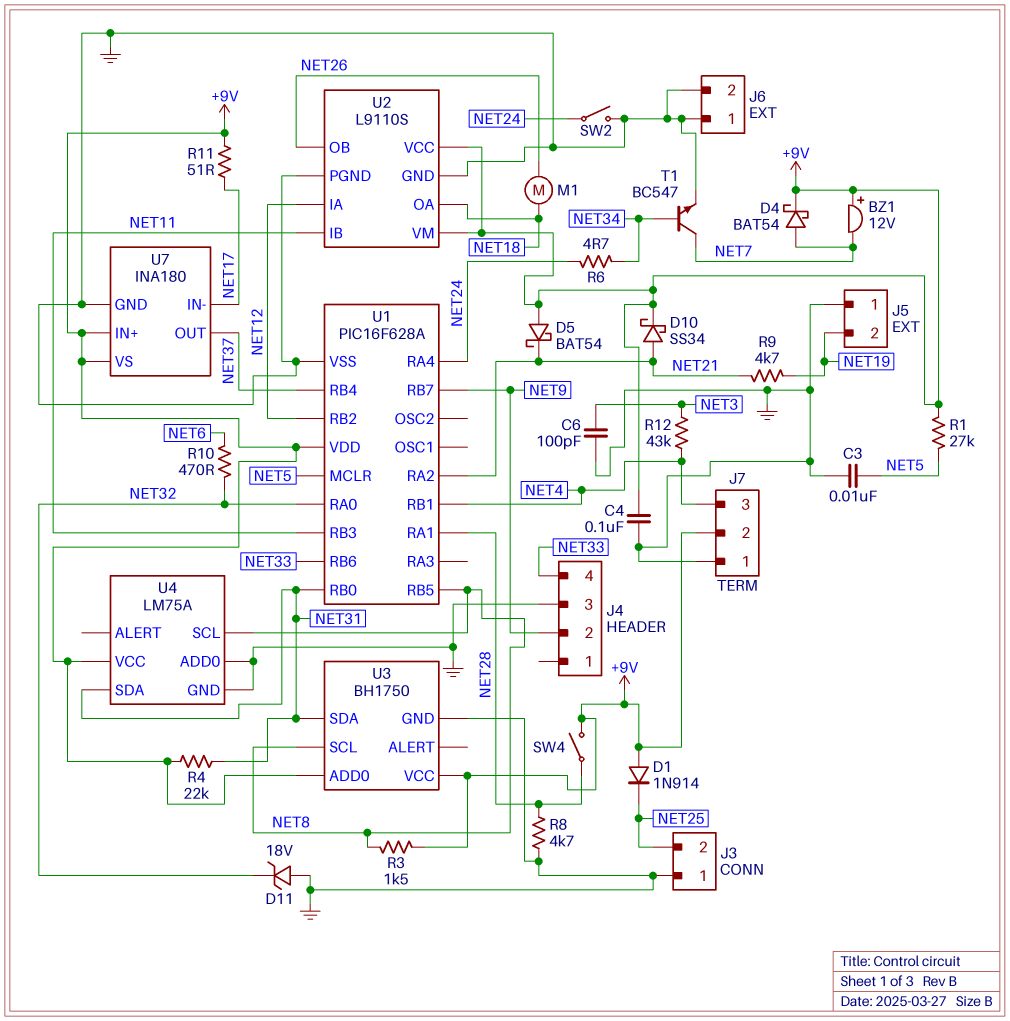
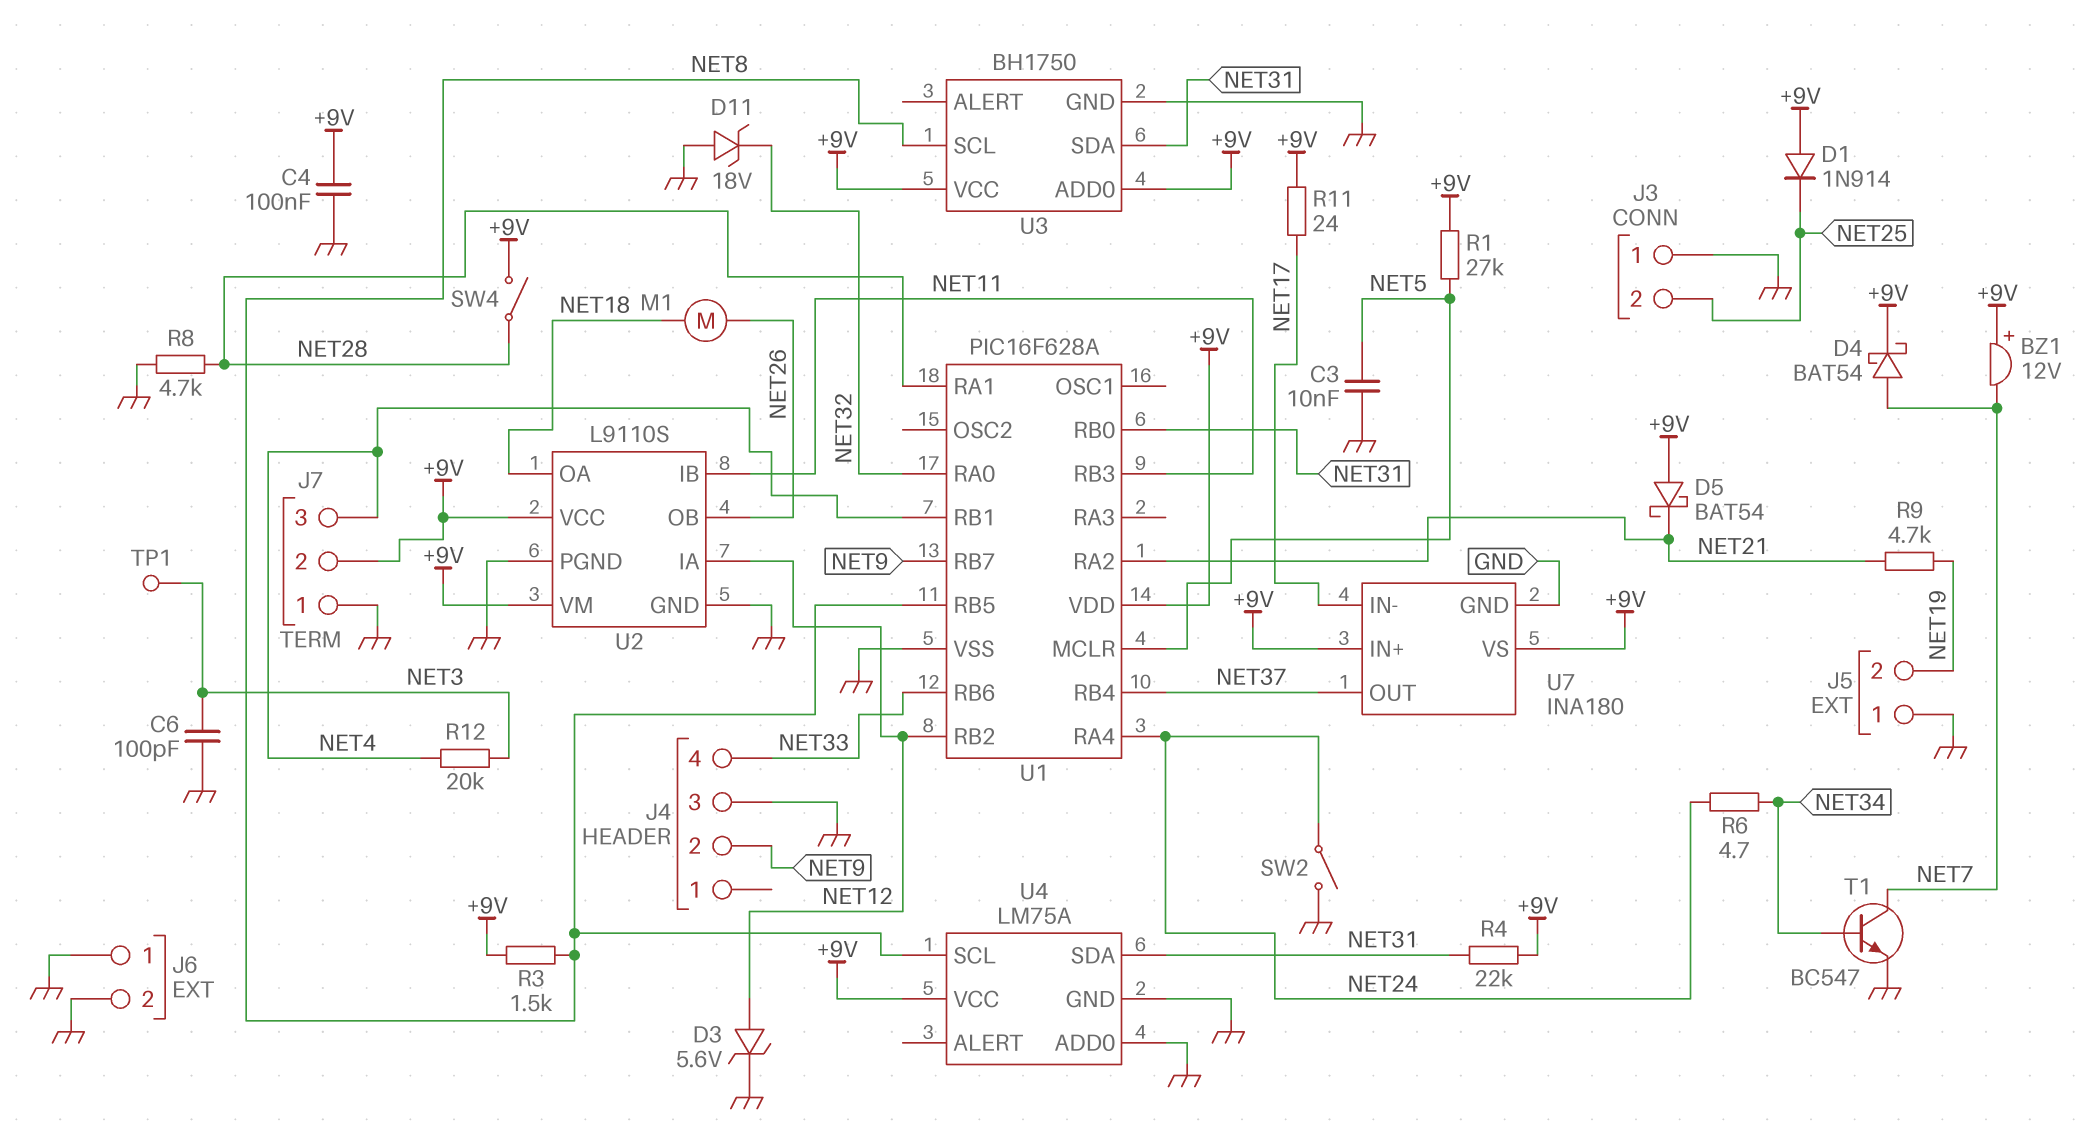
D3: none -> zener 5.6V (A NET12, K GND)
D10: schottky SS34 (A NET21, K +9V) -> none
R10: 470 (NET6, NET32) -> none
R11: 51 (+9V, NET17) -> 24 (+9V, NET17)
R12: 43k (NET3, NET4) -> 20k (NET3, NET4)
TP1: none -> test point (NET3)

